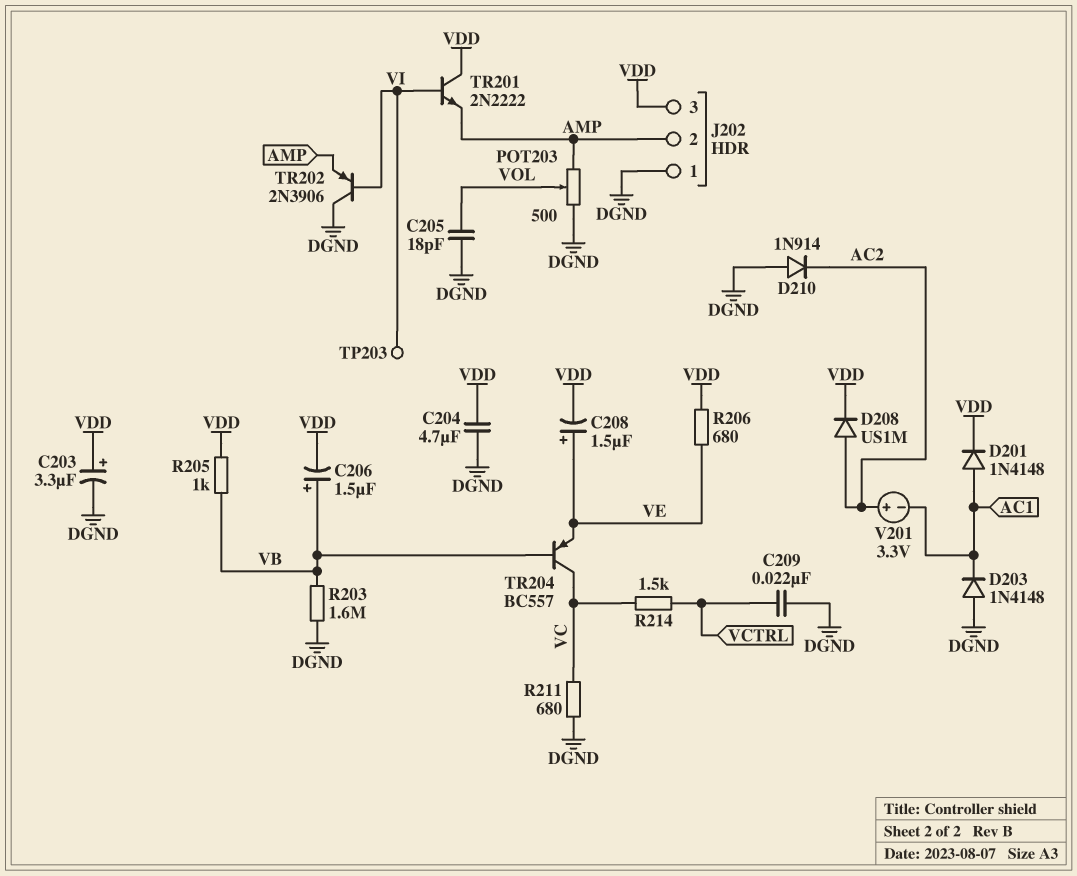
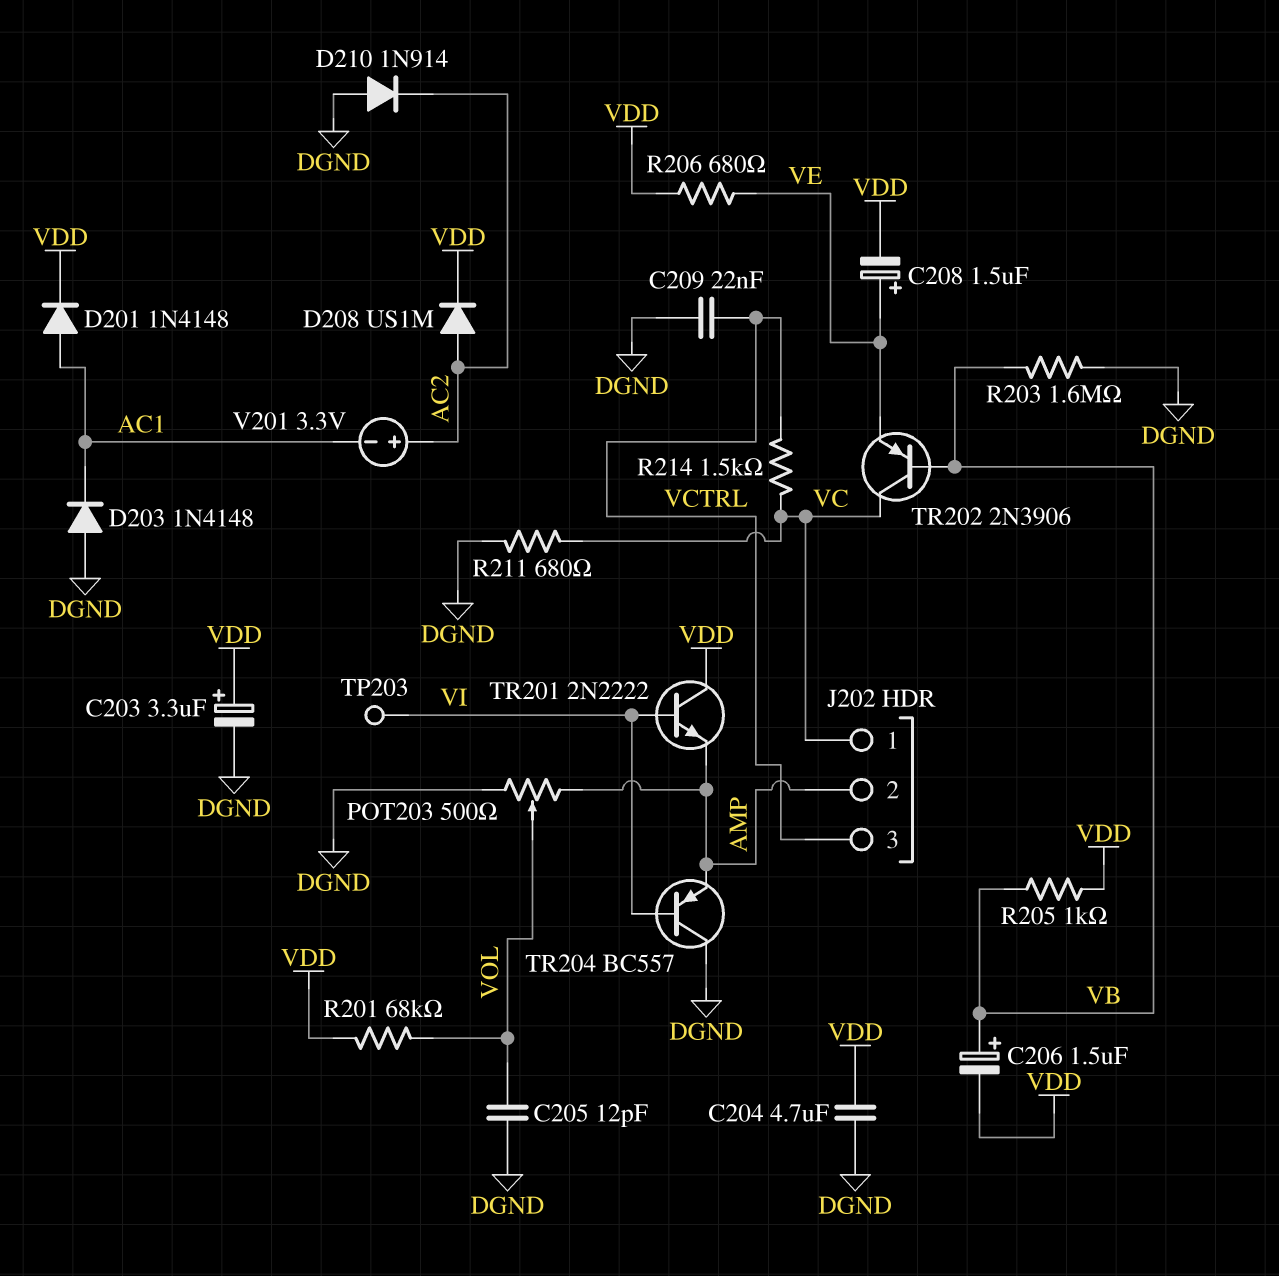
C205: 18pF (DGND, VOL) -> 12pF (DGND, VOL)
J202 pin 1: DGND -> VC
J202 pin 3: VDD -> VCTRL
R201: none -> 68k (VDD, VOL)
TR202: PNP 2N3906 (B VI, C DGND, E AMP) -> PNP 2N3906 (B VB, C VC, E VE)
TR204: PNP BC557 (B VB, C VC, E VE) -> PNP BC557 (B VI, C DGND, E AMP)

